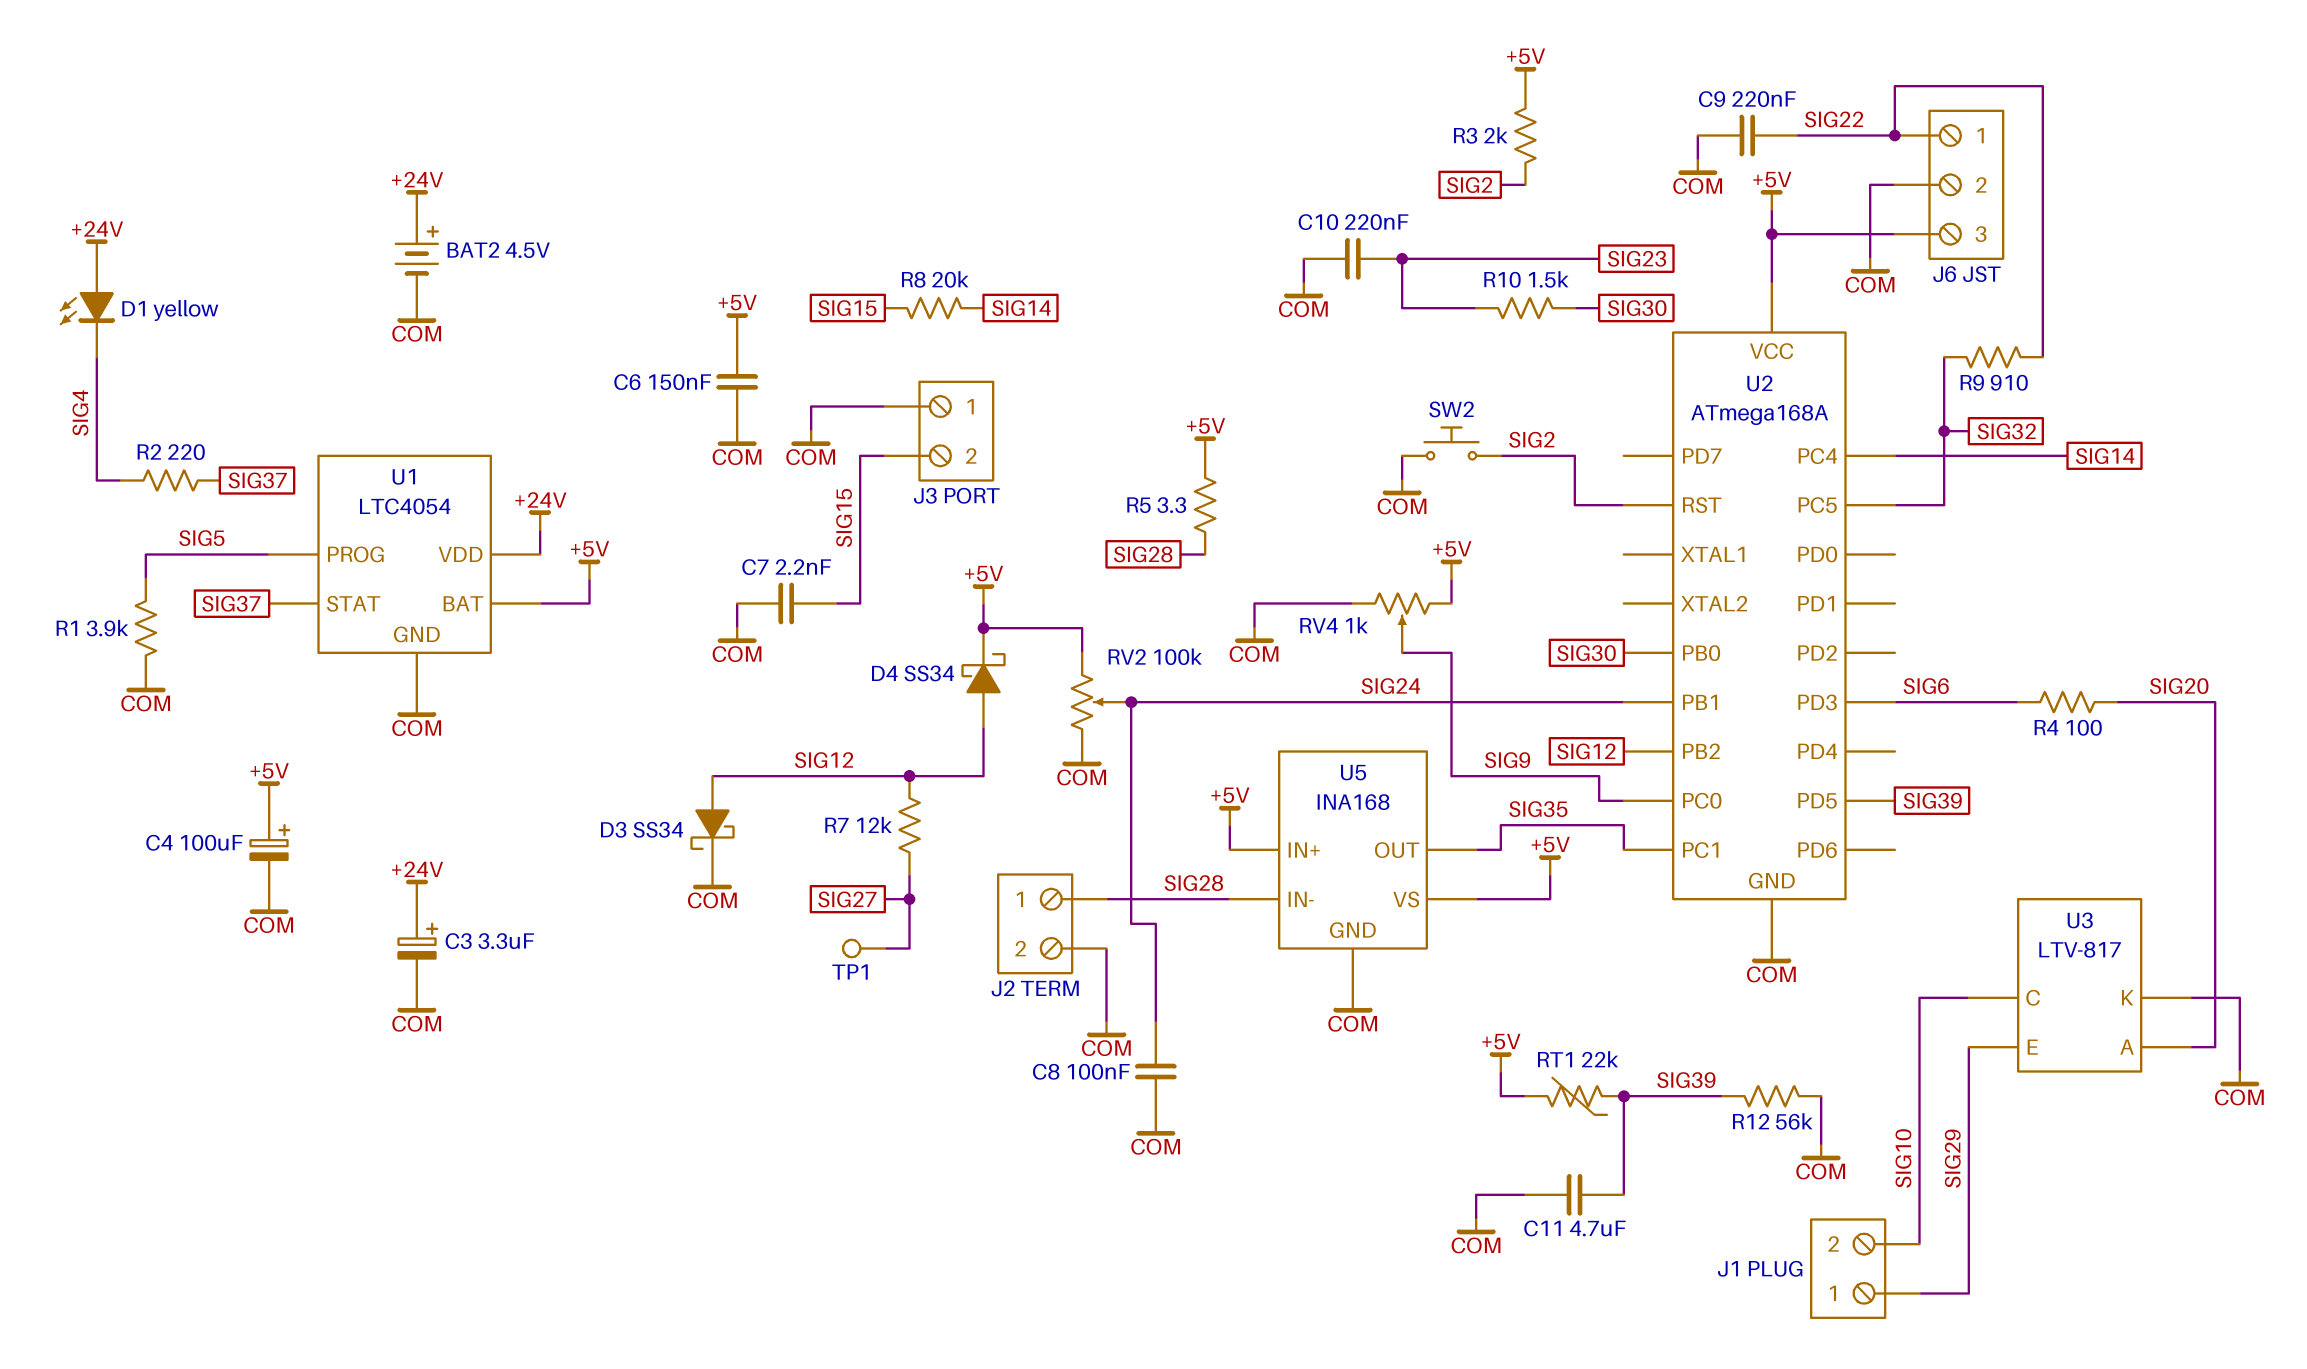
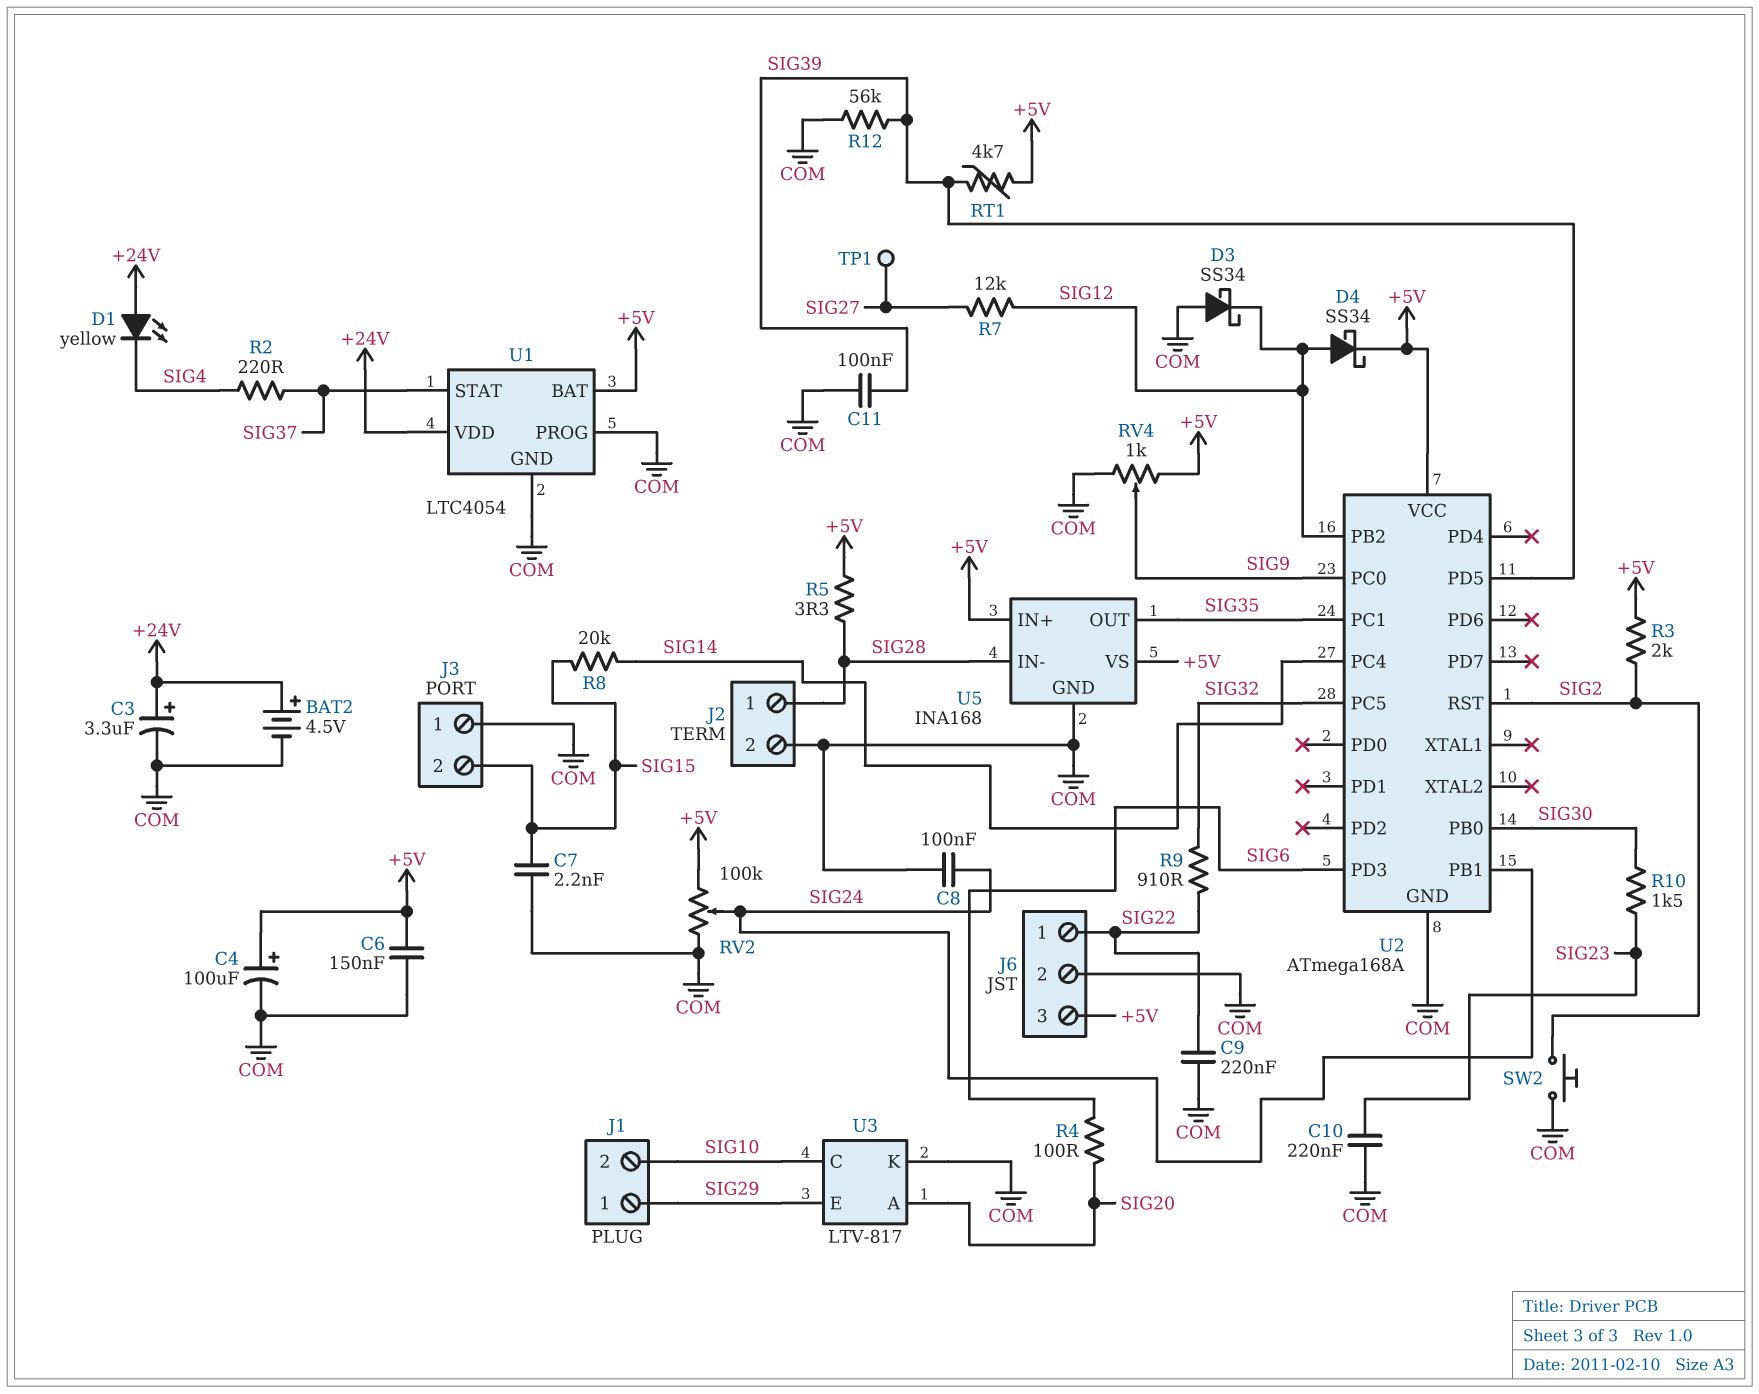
C11: 4.7uF (COM, SIG39) -> 100nF (COM, SIG39)
D3: schottky SS34 (A SIG12, K COM) -> schottky SS34 (A COM, K SIG12)
R1: 3.9k (COM, SIG5) -> none
RT1: 22k (+5V, SIG39) -> 4.7k (+5V, SIG39)
U1 pin PROG: SIG5 -> COM

